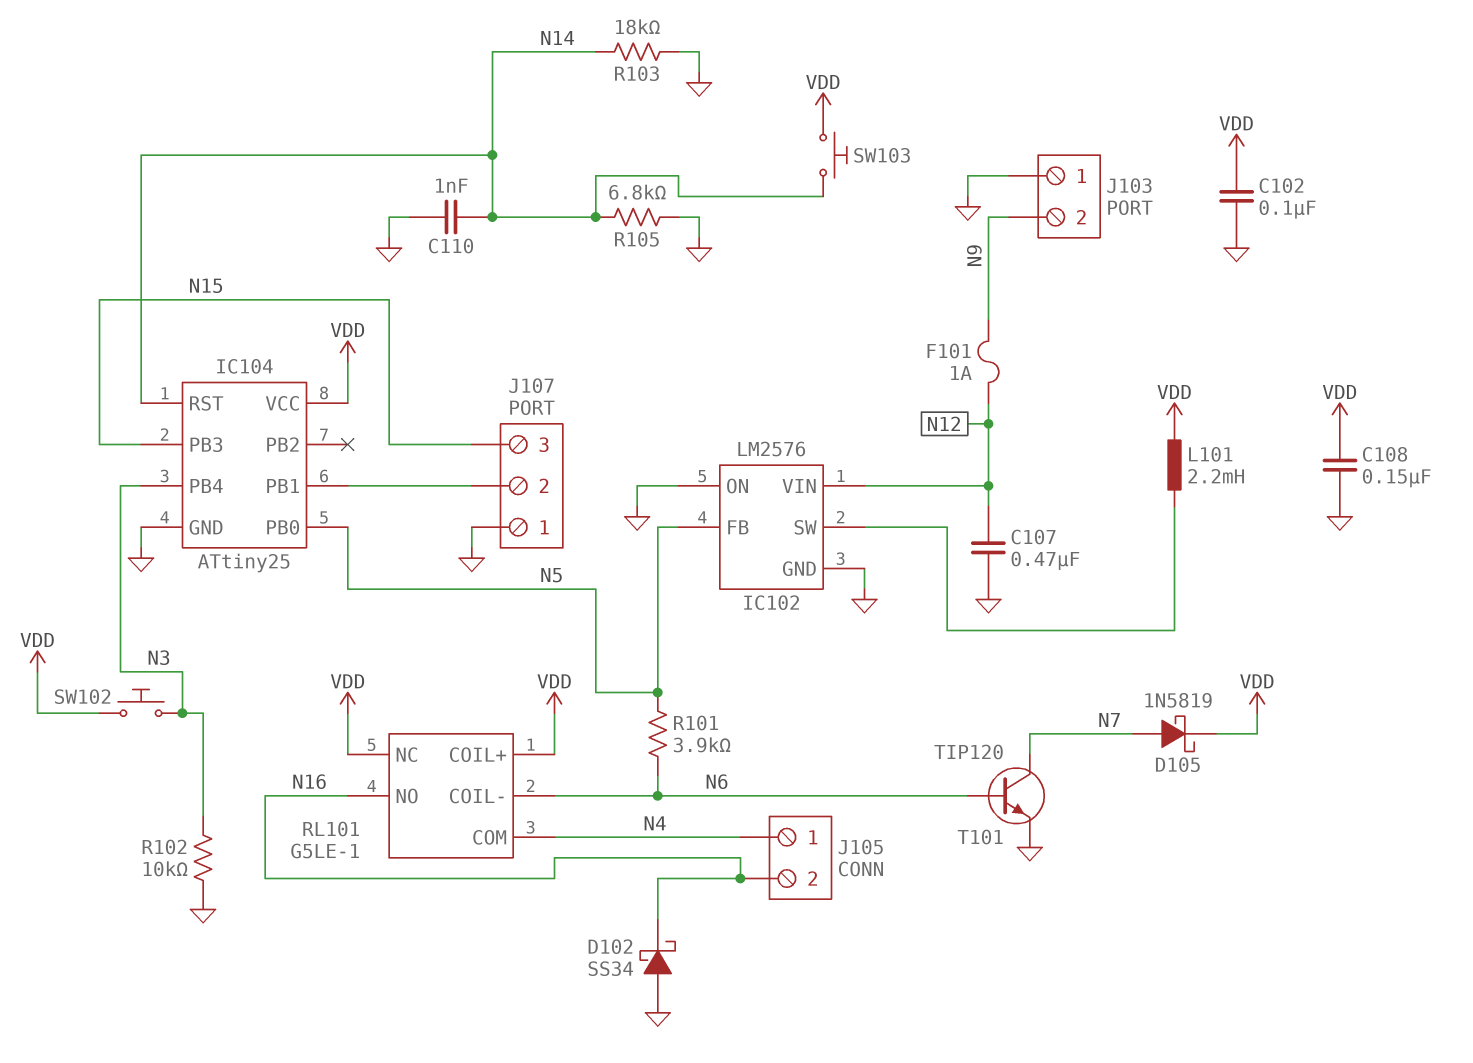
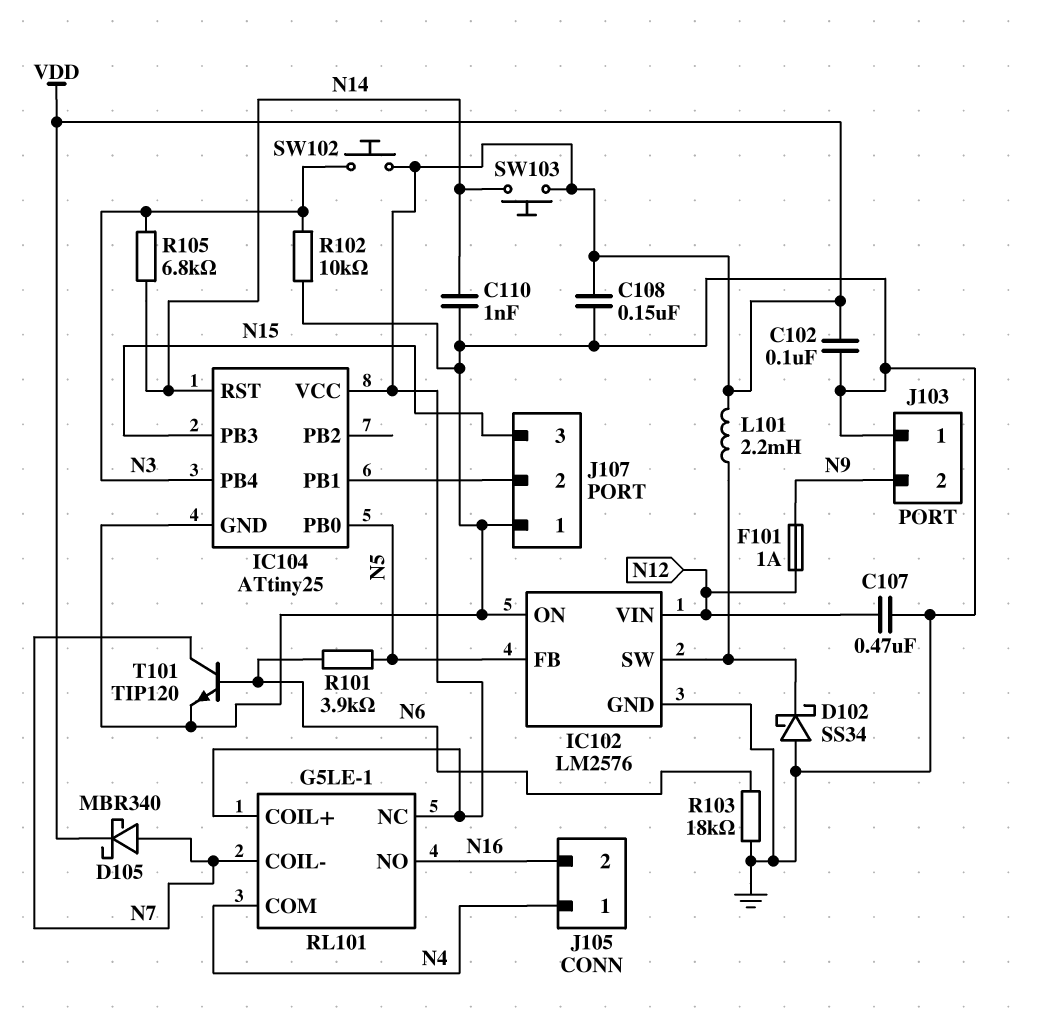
D102: schottky SS34 (A GND, K N16) -> schottky SS34 (A GND, K IC102/SW)
D105: schottky 1N5819 (A N7, K VDD) -> schottky MBR340 (A N7, K VDD)
R103: 18k (GND, N14) -> 18k (GND, N6)
R105: 6.8k (GND, N14) -> 6.8k (N3, N14)
RL101 pin COIL-: N6 -> N7

